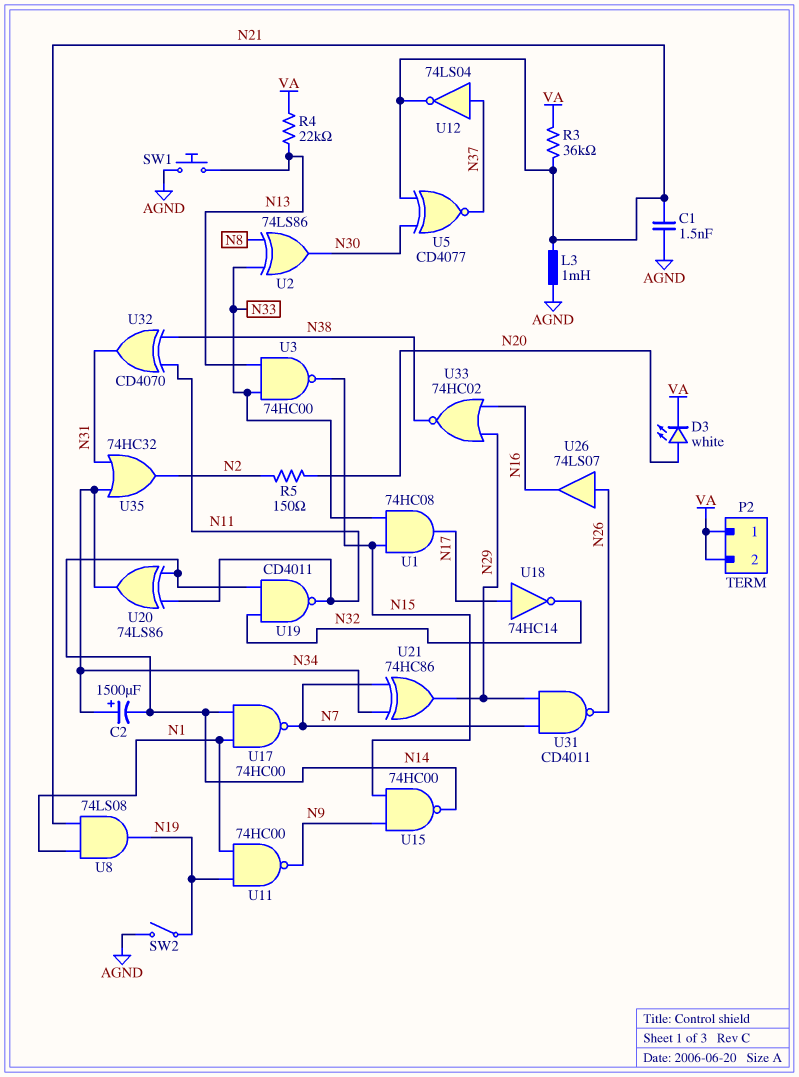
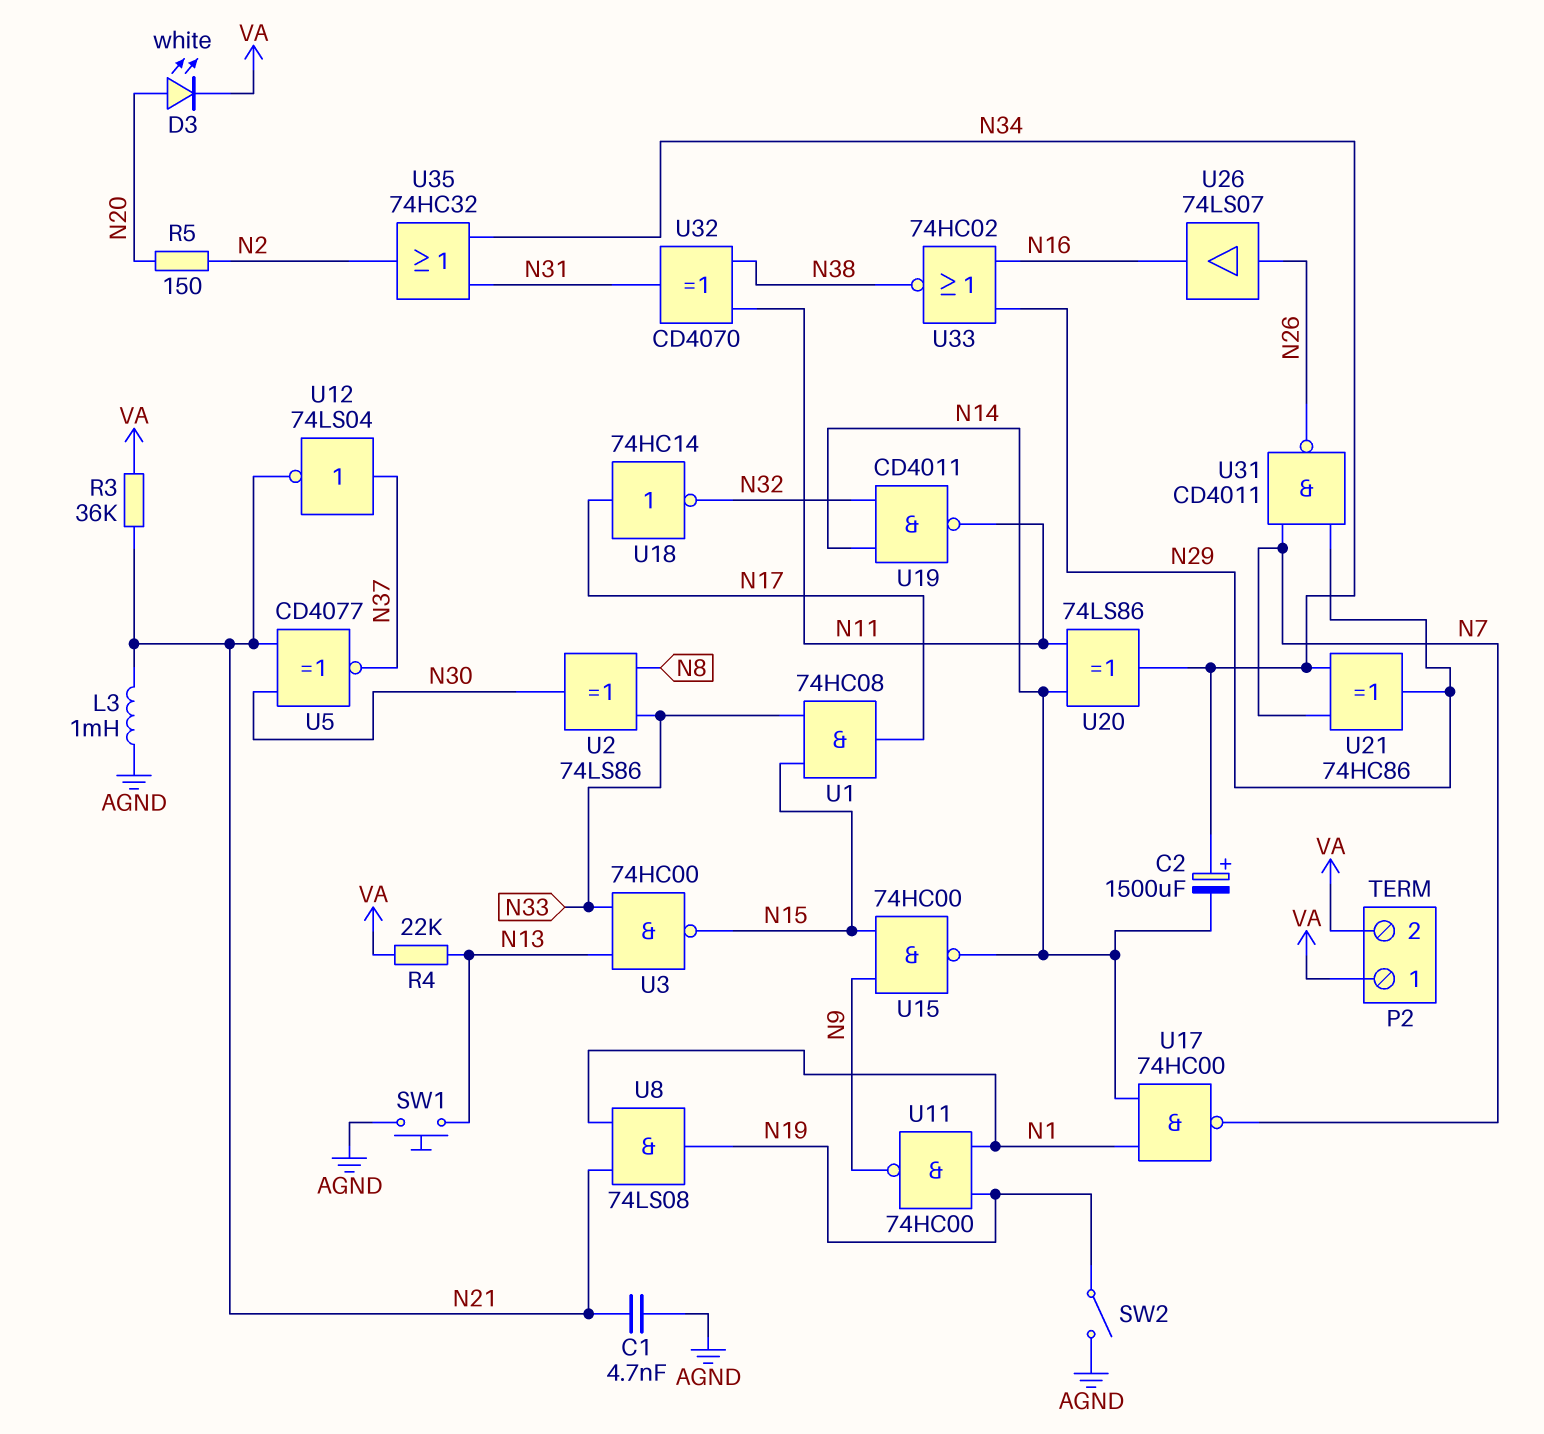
C1: 1.5nF (AGND, N21) -> 4.7nF (AGND, N21)

